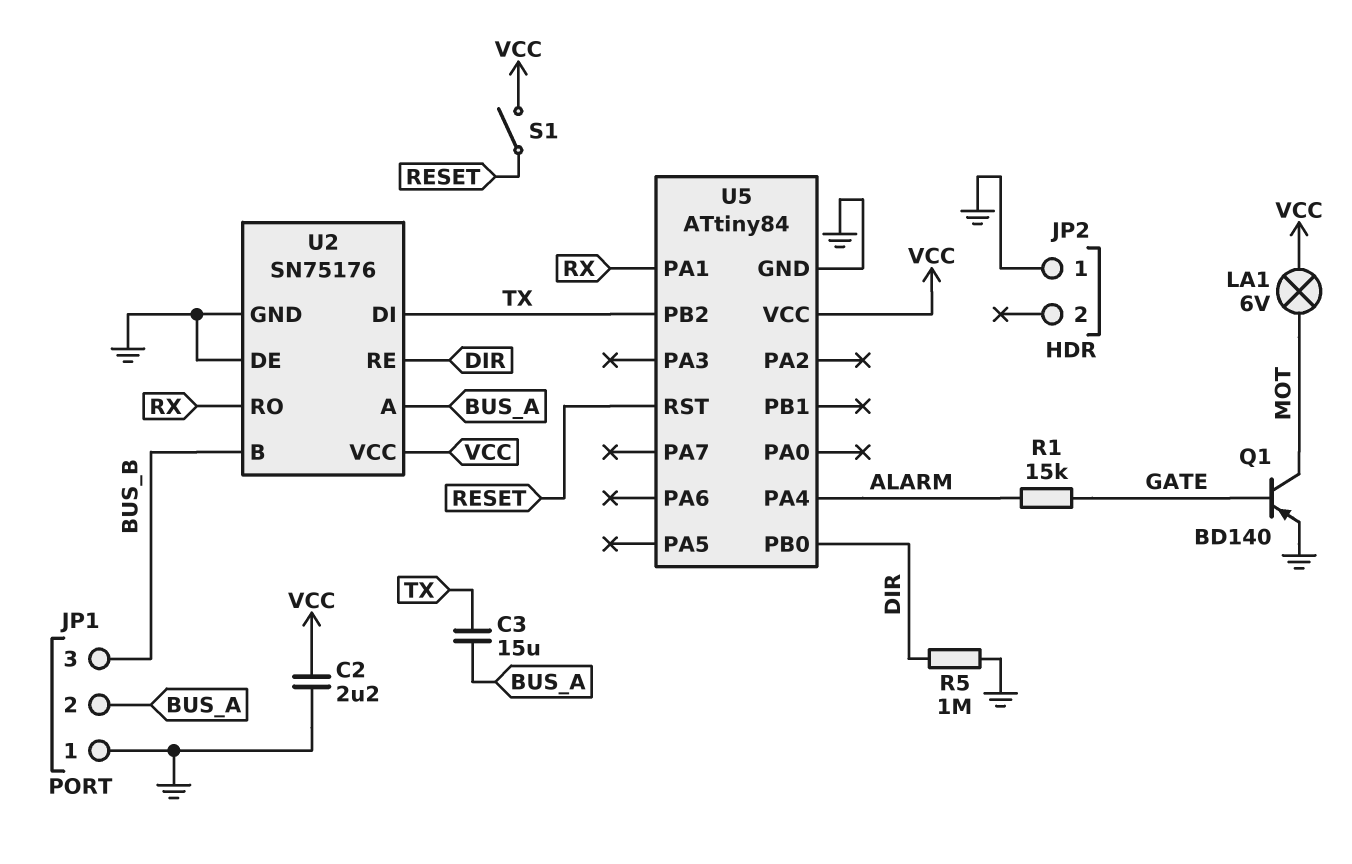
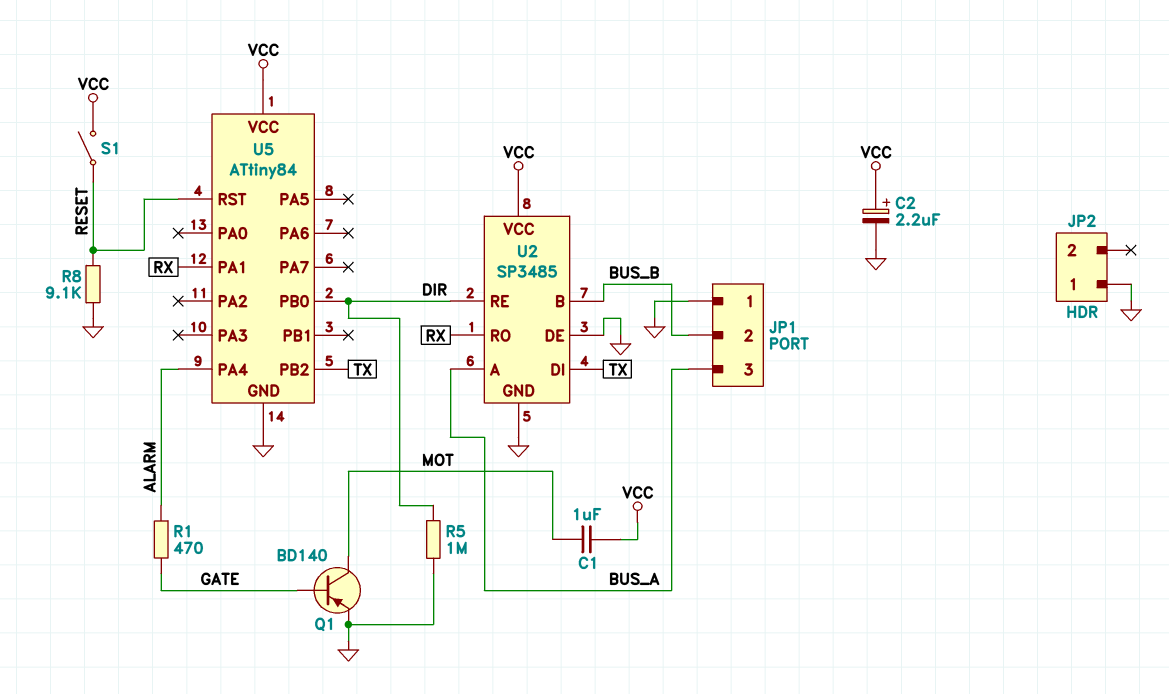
C1: none -> 1uF (MOT, VCC)
C2: 2.2uF (GND, VCC) -> 2.2uF (plus VCC, minus GND)
C3: 15uF (BUS_A, TX) -> none
JP1 pin 2: BUS_A -> BUS_B
JP1 pin 3: BUS_B -> BUS_A
LA1: lamp 6V (MOT, VCC) -> none
R1: 15k (ALARM, GATE) -> 470 (ALARM, GATE)
R8: none -> 9.1k (GND, RESET)
U2: SN75176 -> SP3485

